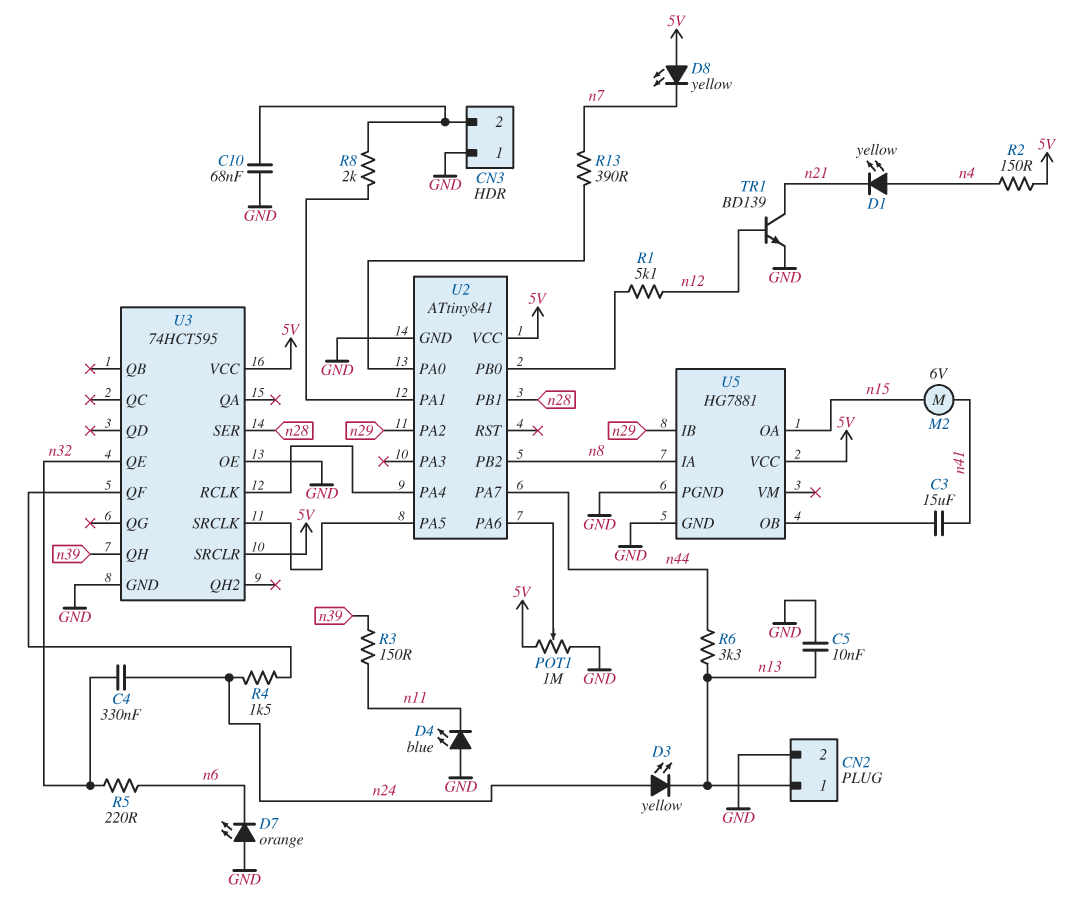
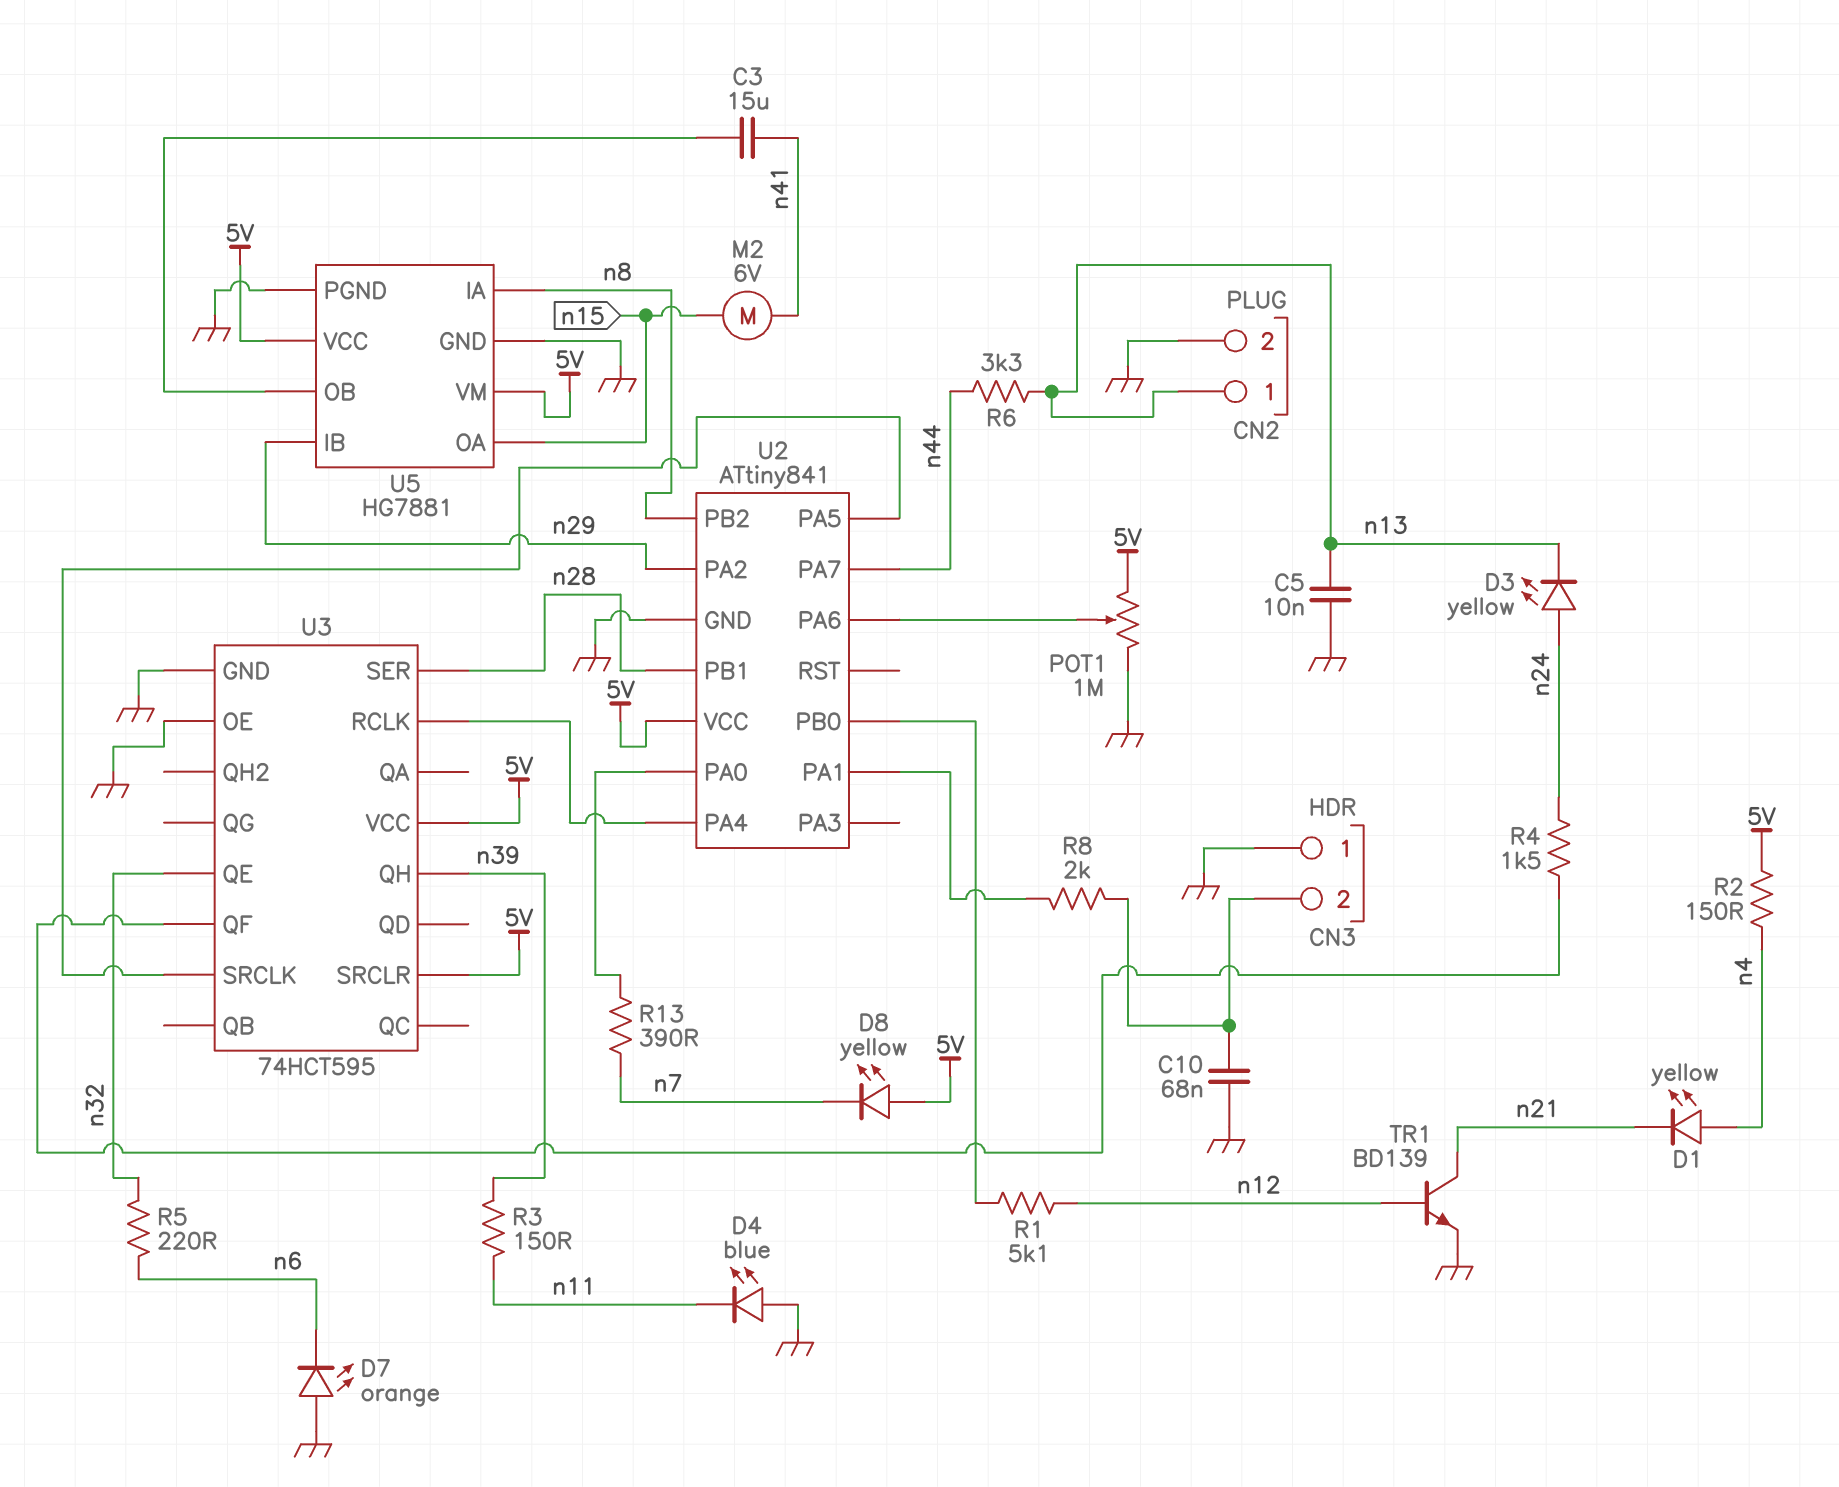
C4: 330nF (n24, n32) -> none
U5 pin VM: none -> 5V

